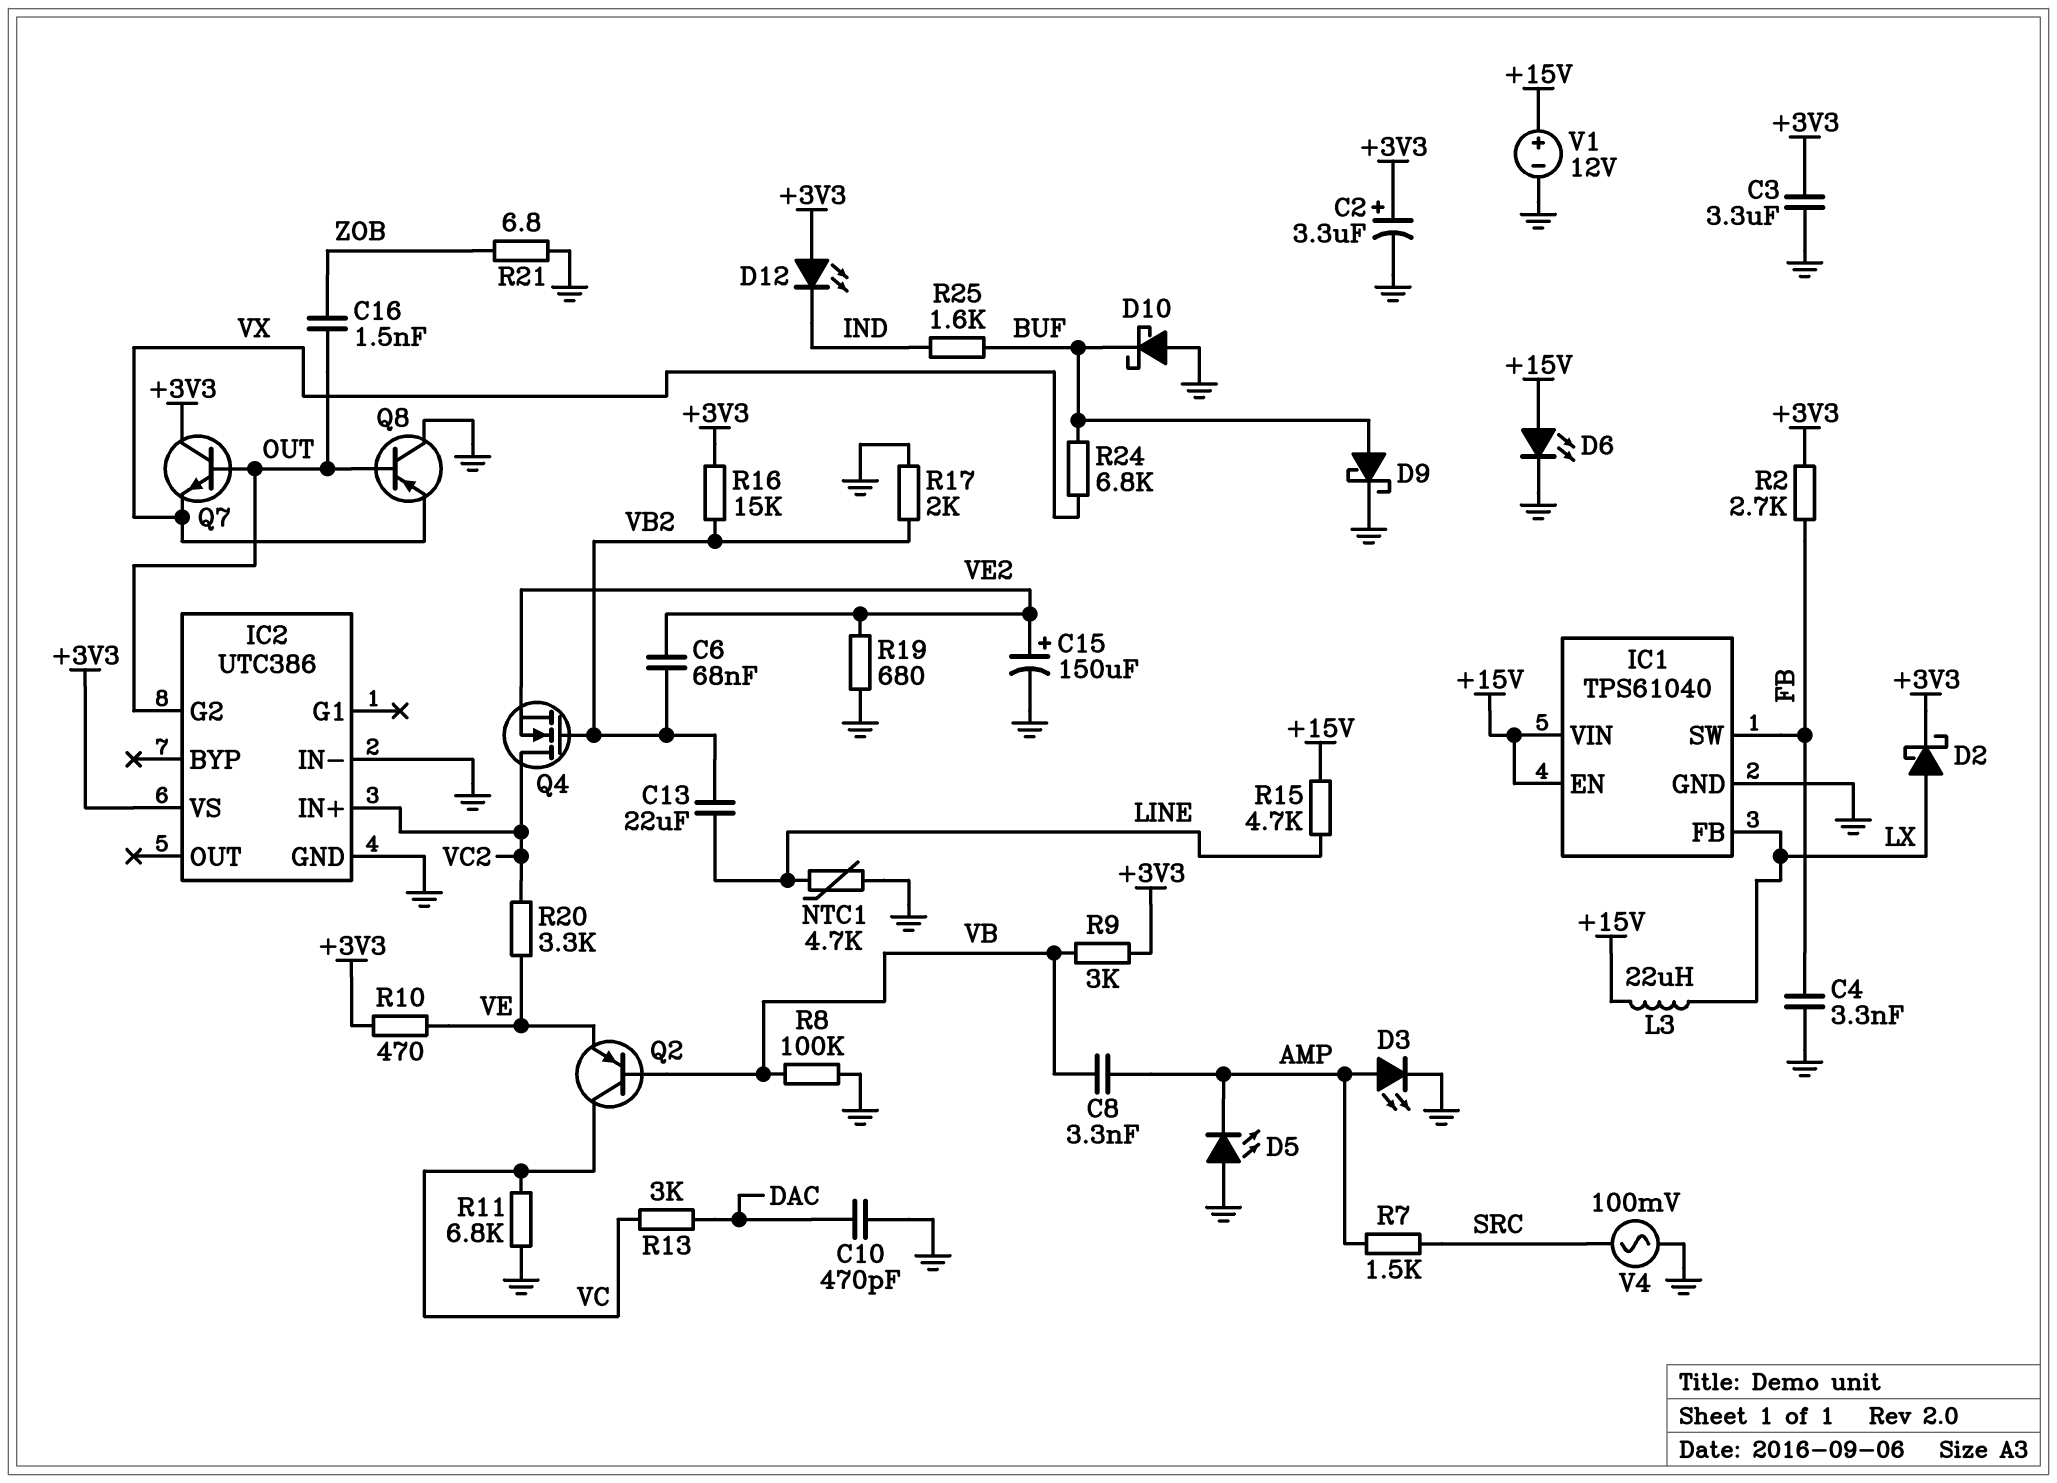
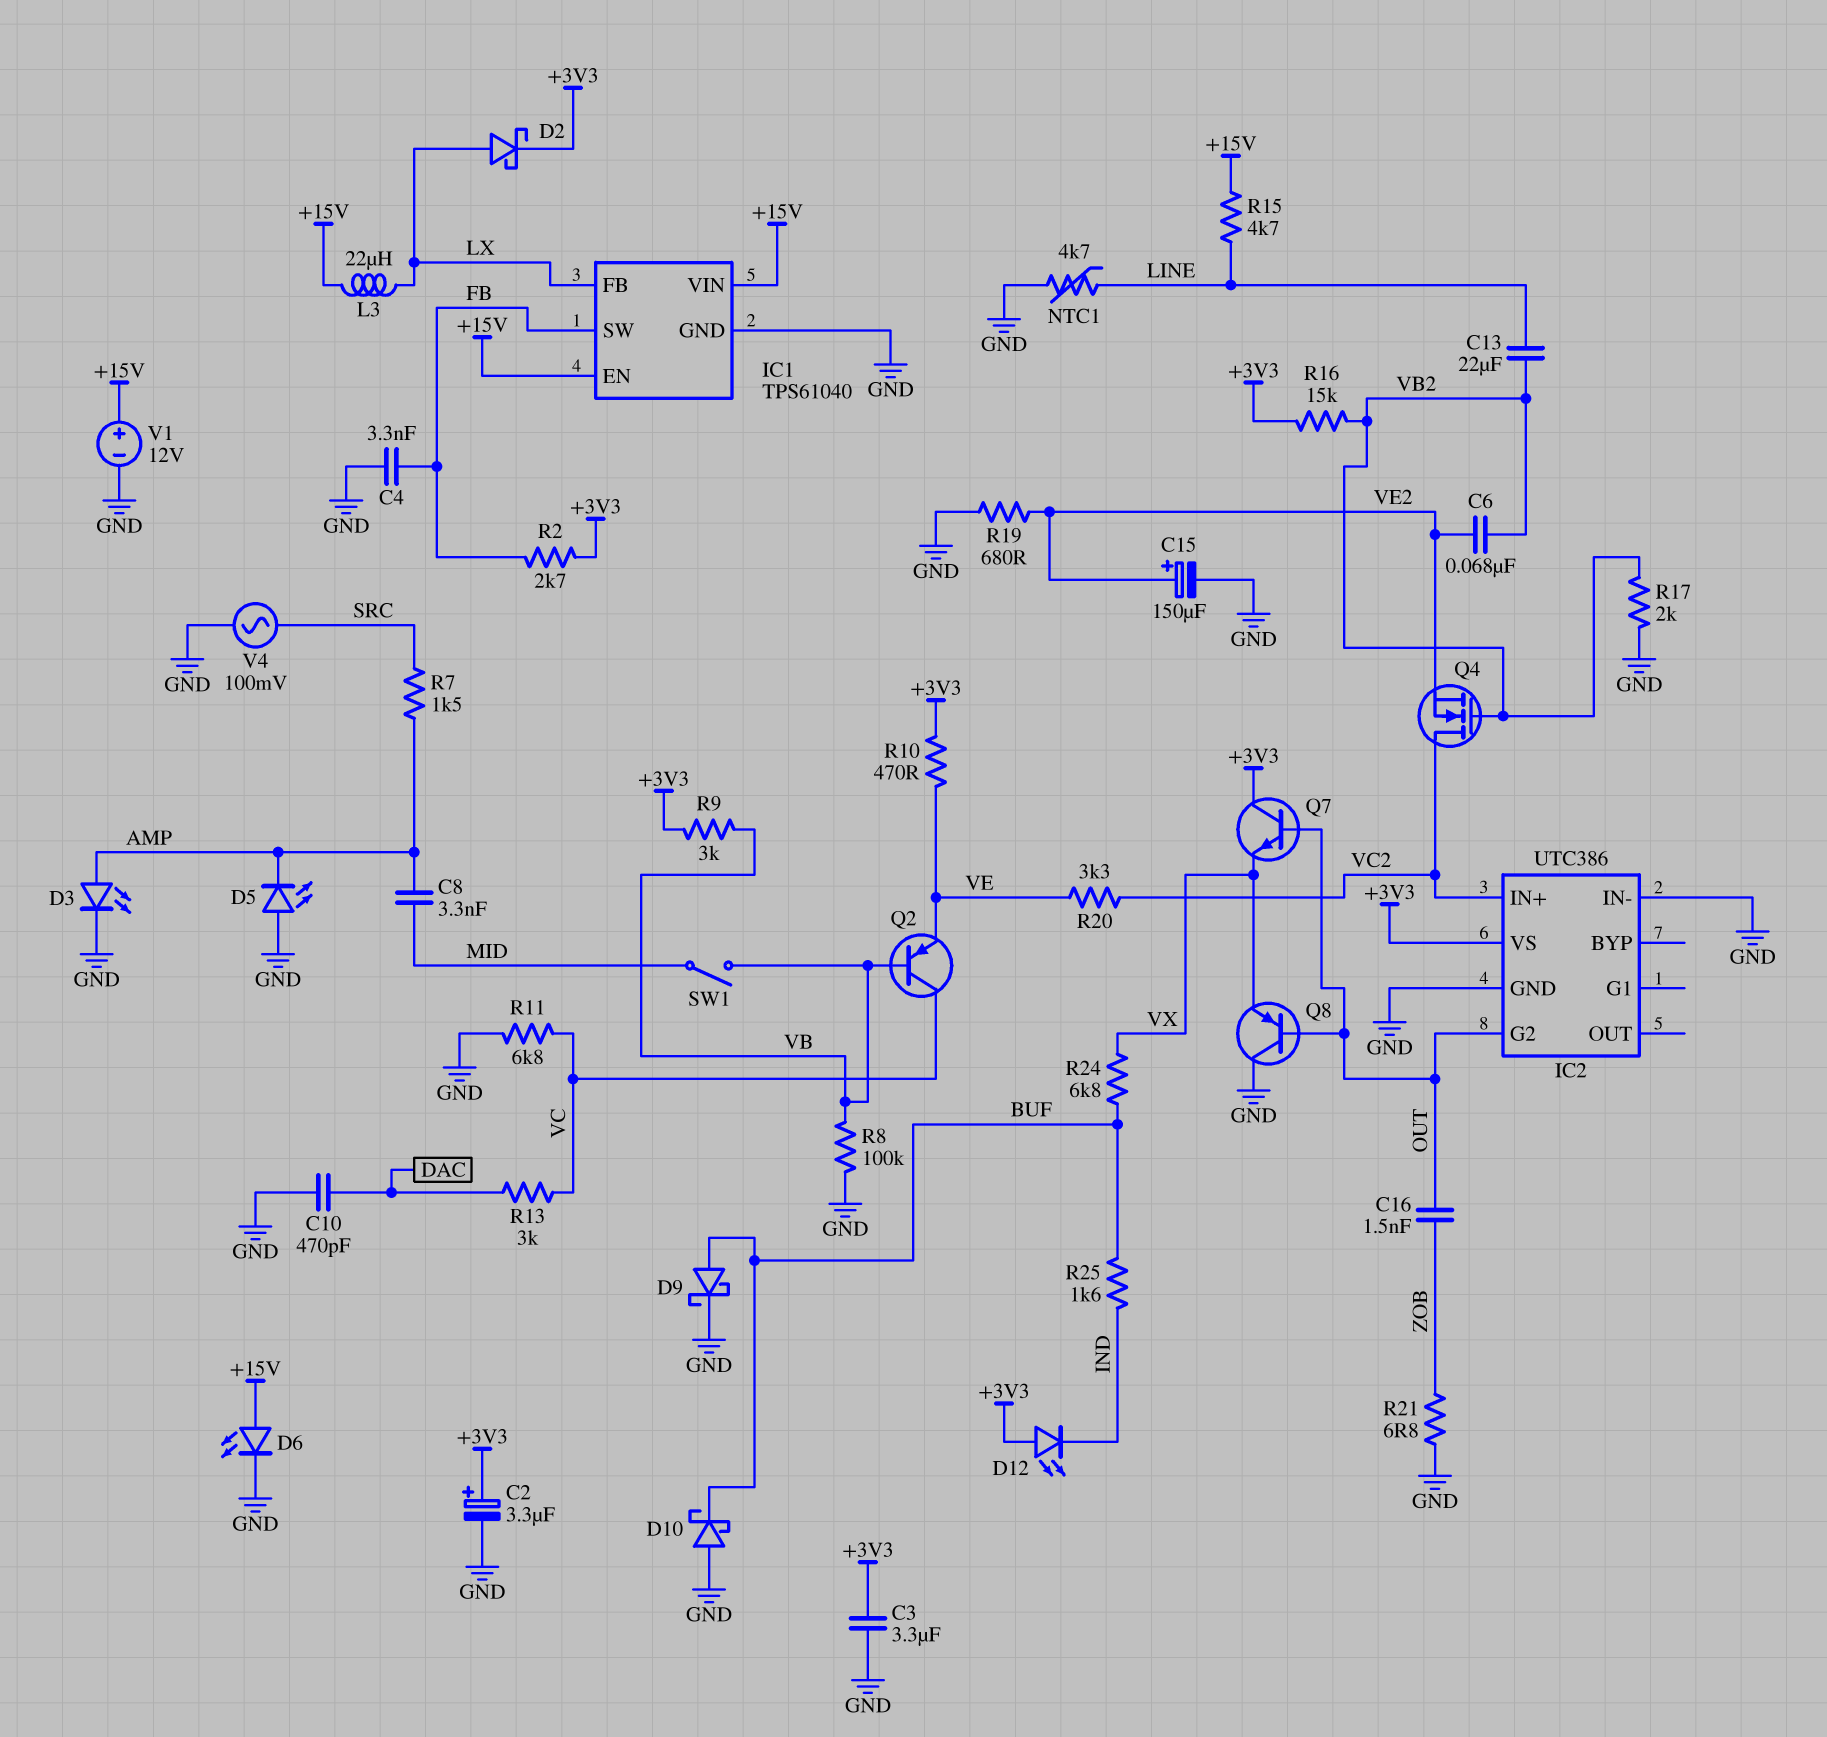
C8: 3.3nF (AMP, VB) -> 3.3nF (AMP, MID)
SW1: none -> switch (MID, VB)

